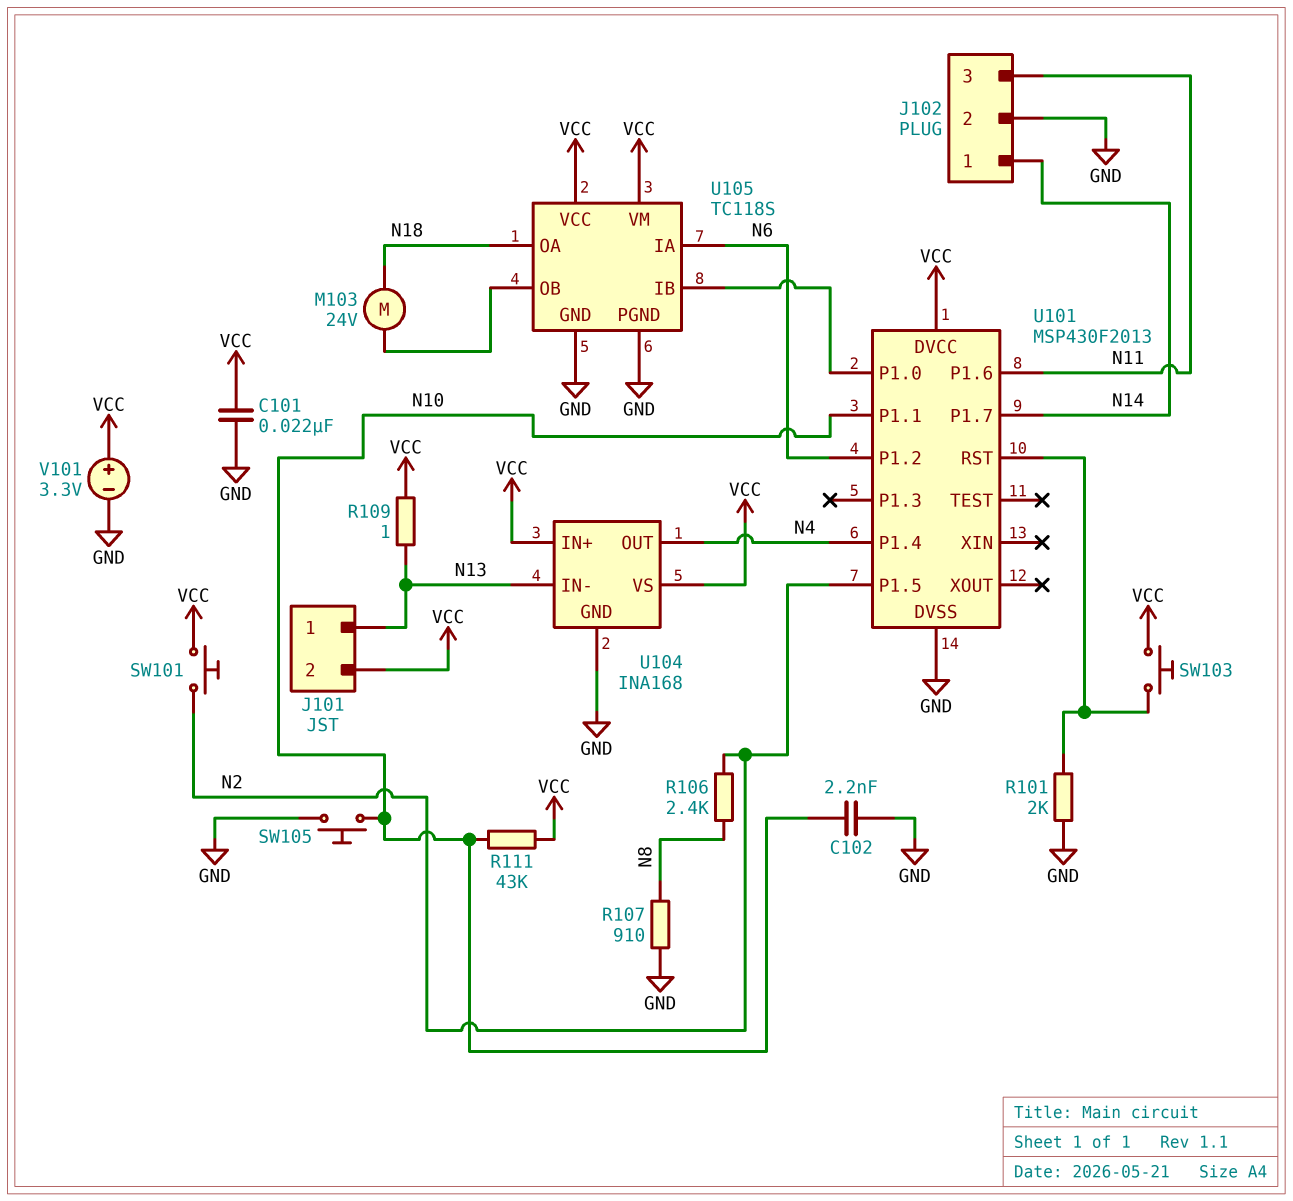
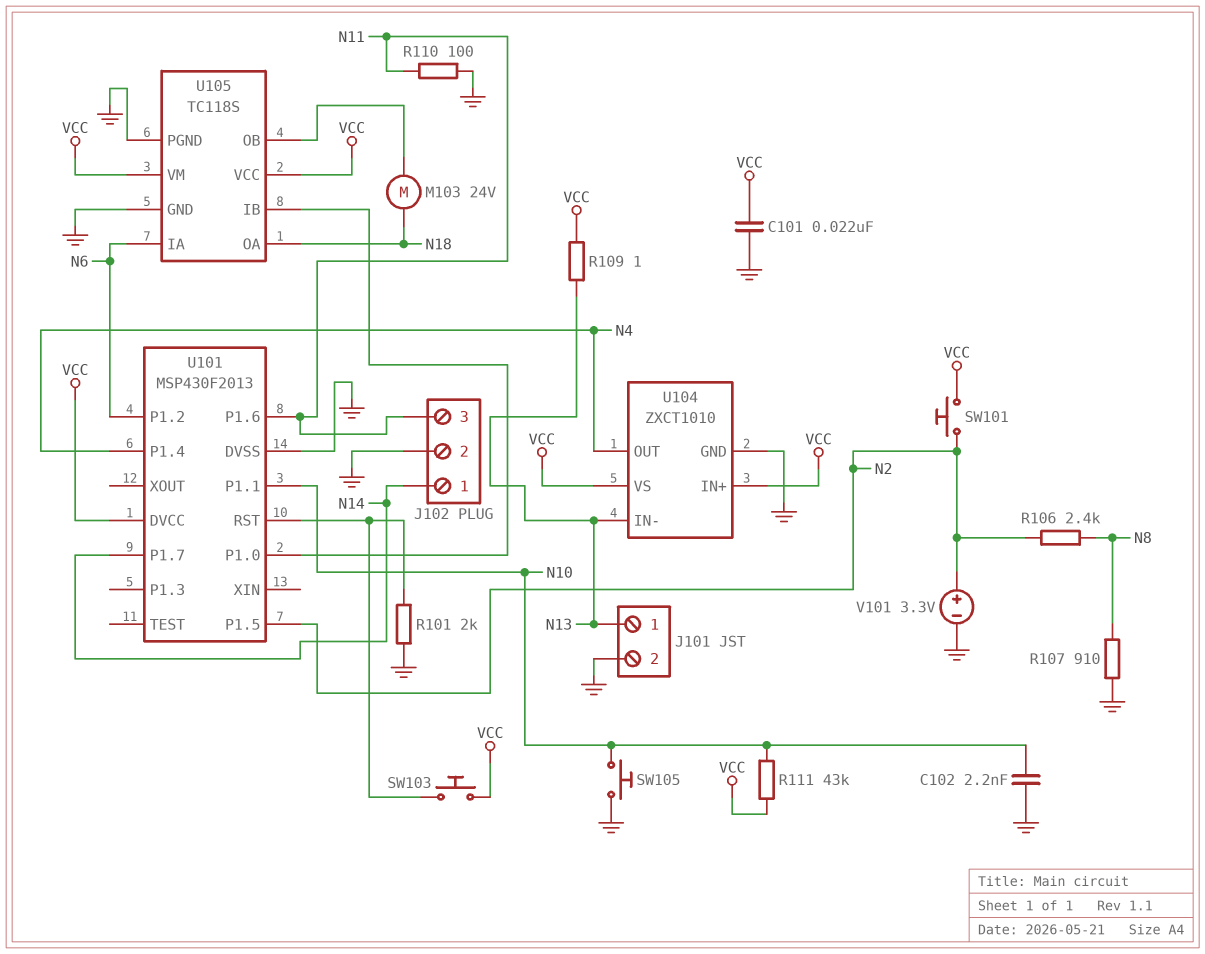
J101 pin 2: VCC -> GND
R110: none -> 100 (GND, N11)
U104: INA168 -> ZXCT1010
V101: 3.3V (plus VCC, minus GND) -> 3.3V (plus N2, minus GND)

